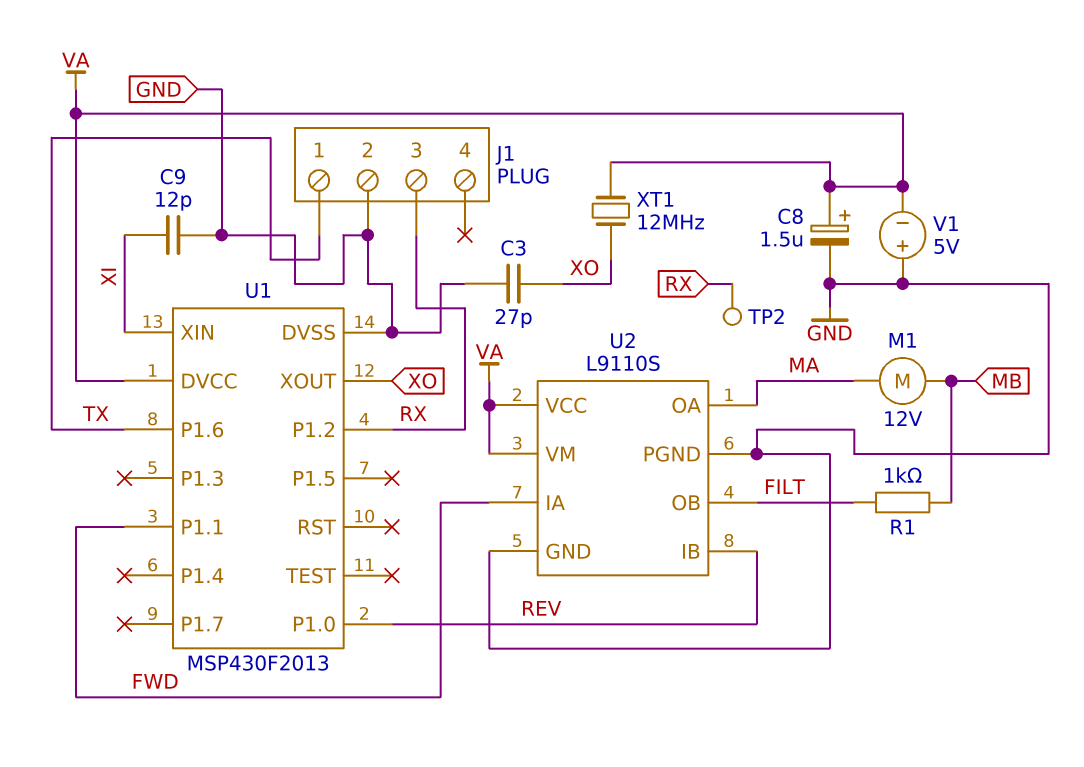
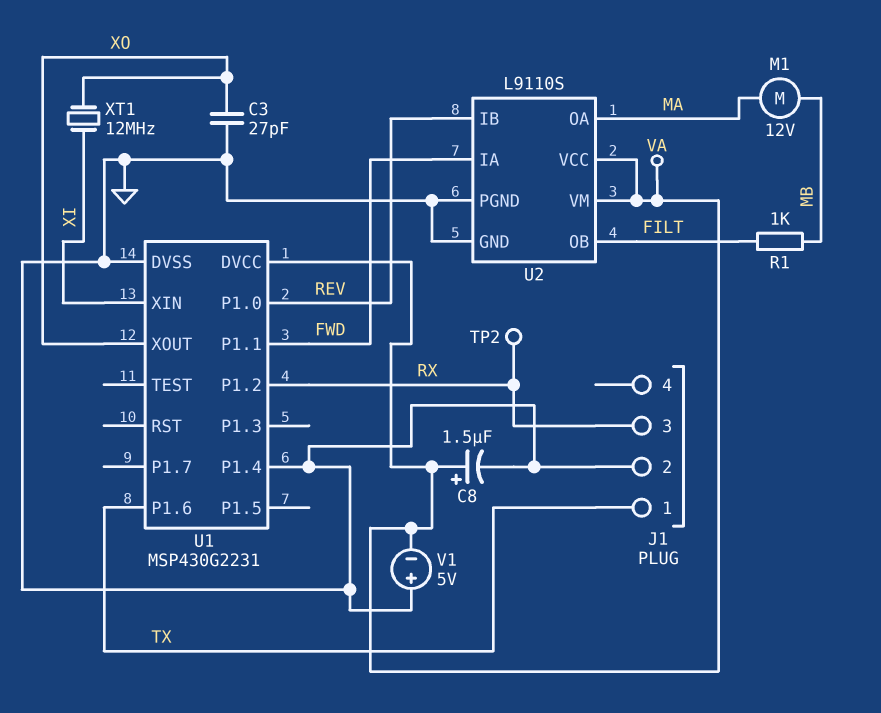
C9: 12pF (GND, XI) -> none
U1: MSP430F2013 -> MSP430G2231
U1 pin P1.4: none -> GND
XT1: 12MHz (VA, XO) -> 12MHz (XI, XO)

